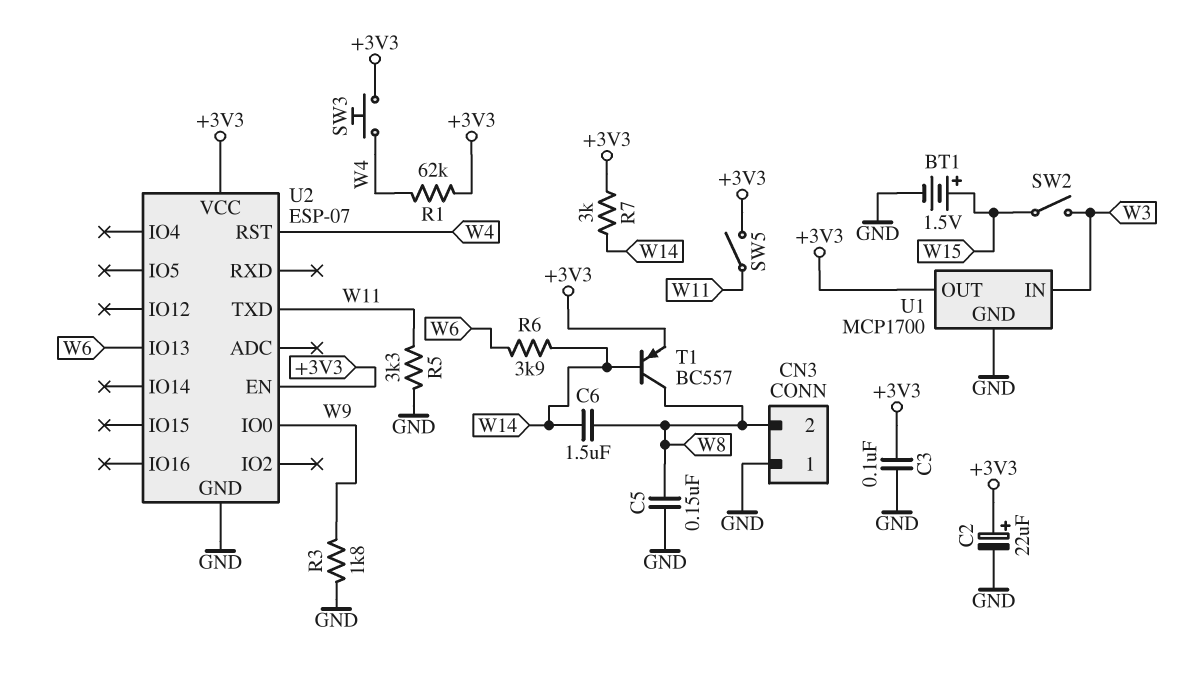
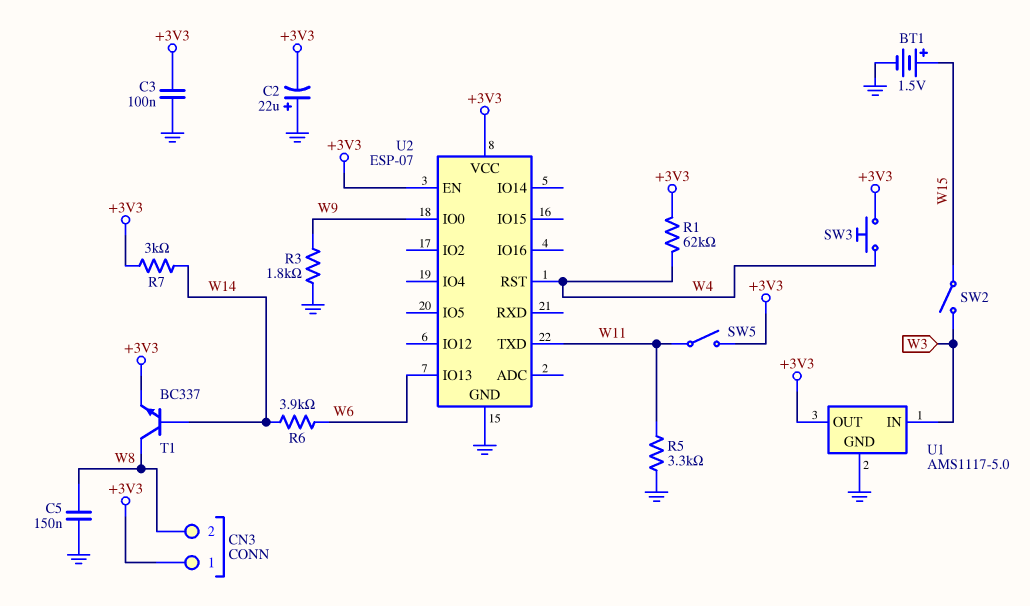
C2: 22uF (plus +3V3, minus GND) -> 22uF (plus GND, minus +3V3)
C6: 1.5uF (W8, W14) -> none
CN3 pin 1: GND -> +3V3
T1: PNP BC557 (B W14, C W8, E +3V3) -> NPN BC337 (B W14, C W8, E +3V3)
U1: MCP1700 -> AMS1117-5.0

